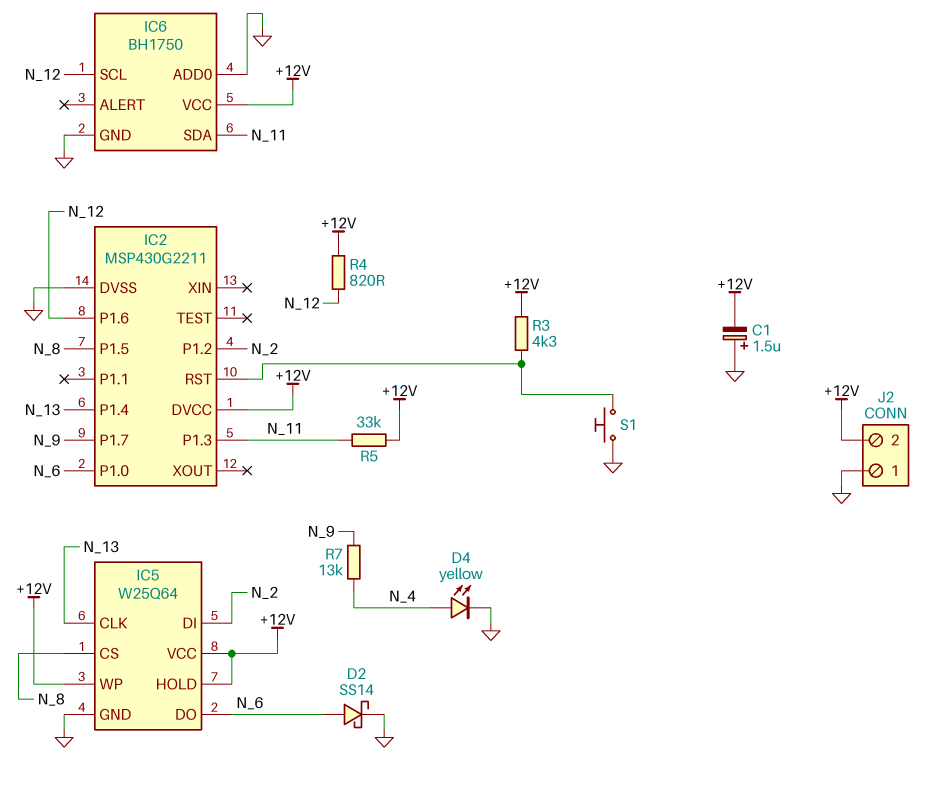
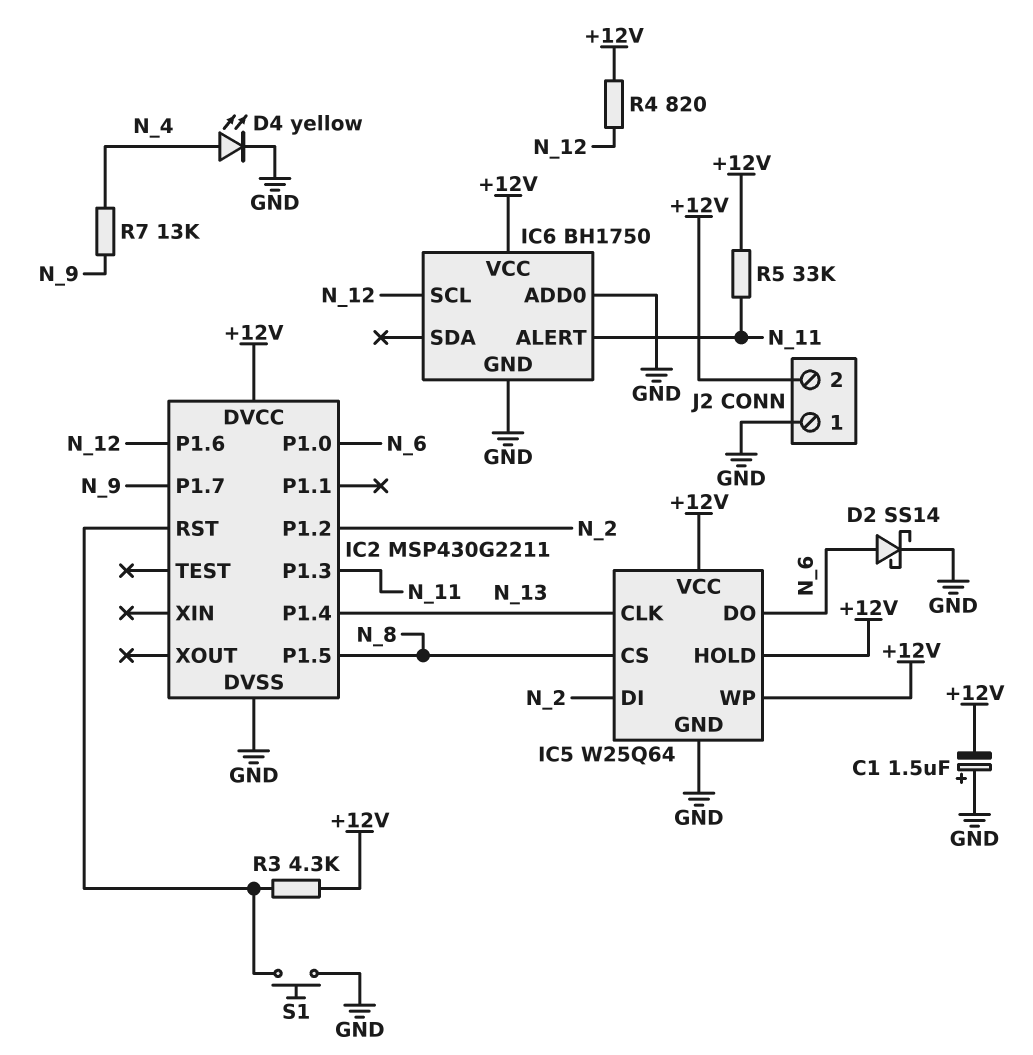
IC6 pin ALERT: none -> N_11
IC6 pin SDA: N_11 -> none

